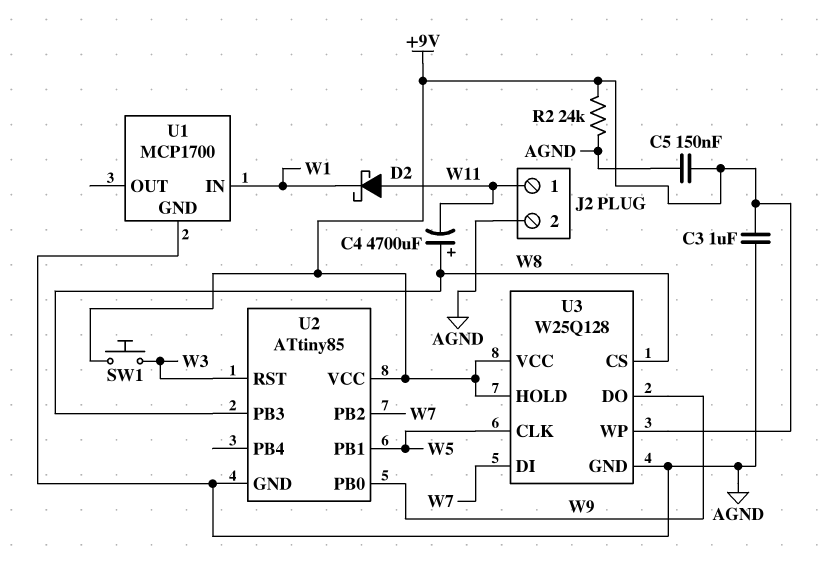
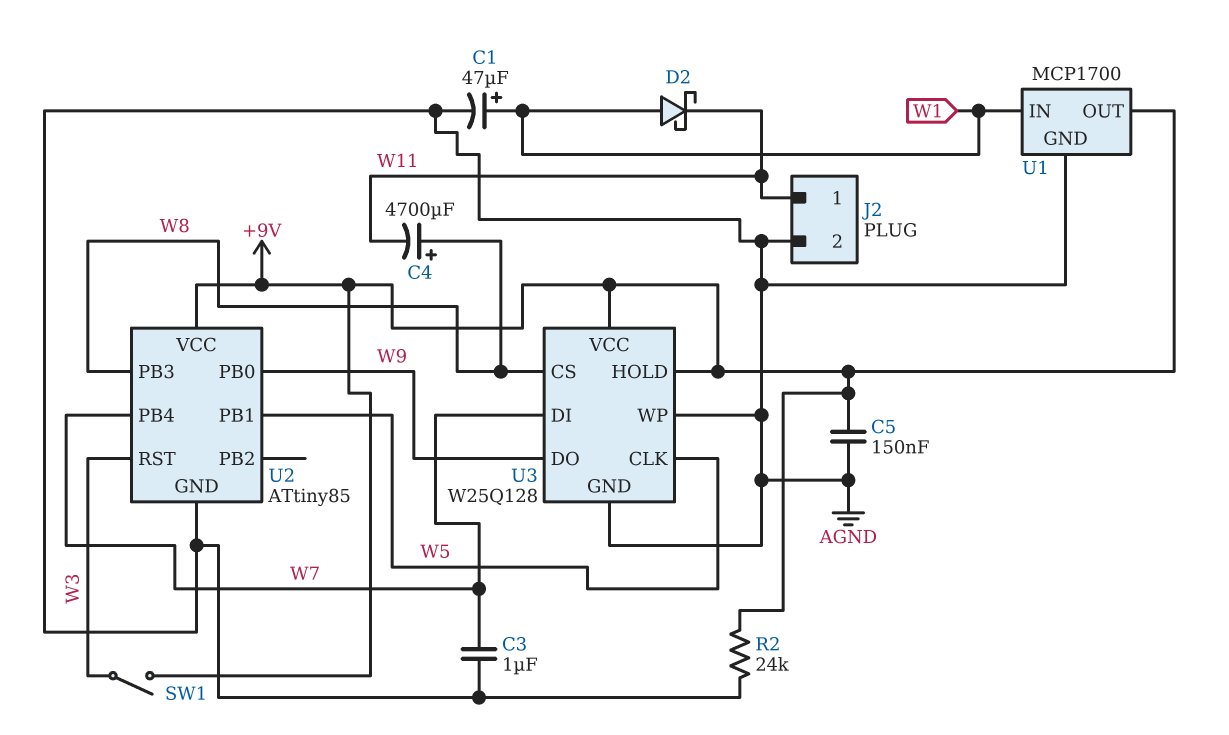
C1: none -> 47uF (plus W1, minus AGND)
C3: 1uF (+9V, AGND) -> 1uF (AGND, W7)
D2: schottky (A W11, K W1) -> schottky (A W1, K W11)
SW1: button (+9V, W3) -> switch (+9V, W3)
U1 pin OUT: none -> +9V
U2 pin PB2: W7 -> none
U2 pin PB4: none -> W7
U3 pin WP: +9V -> AGND

